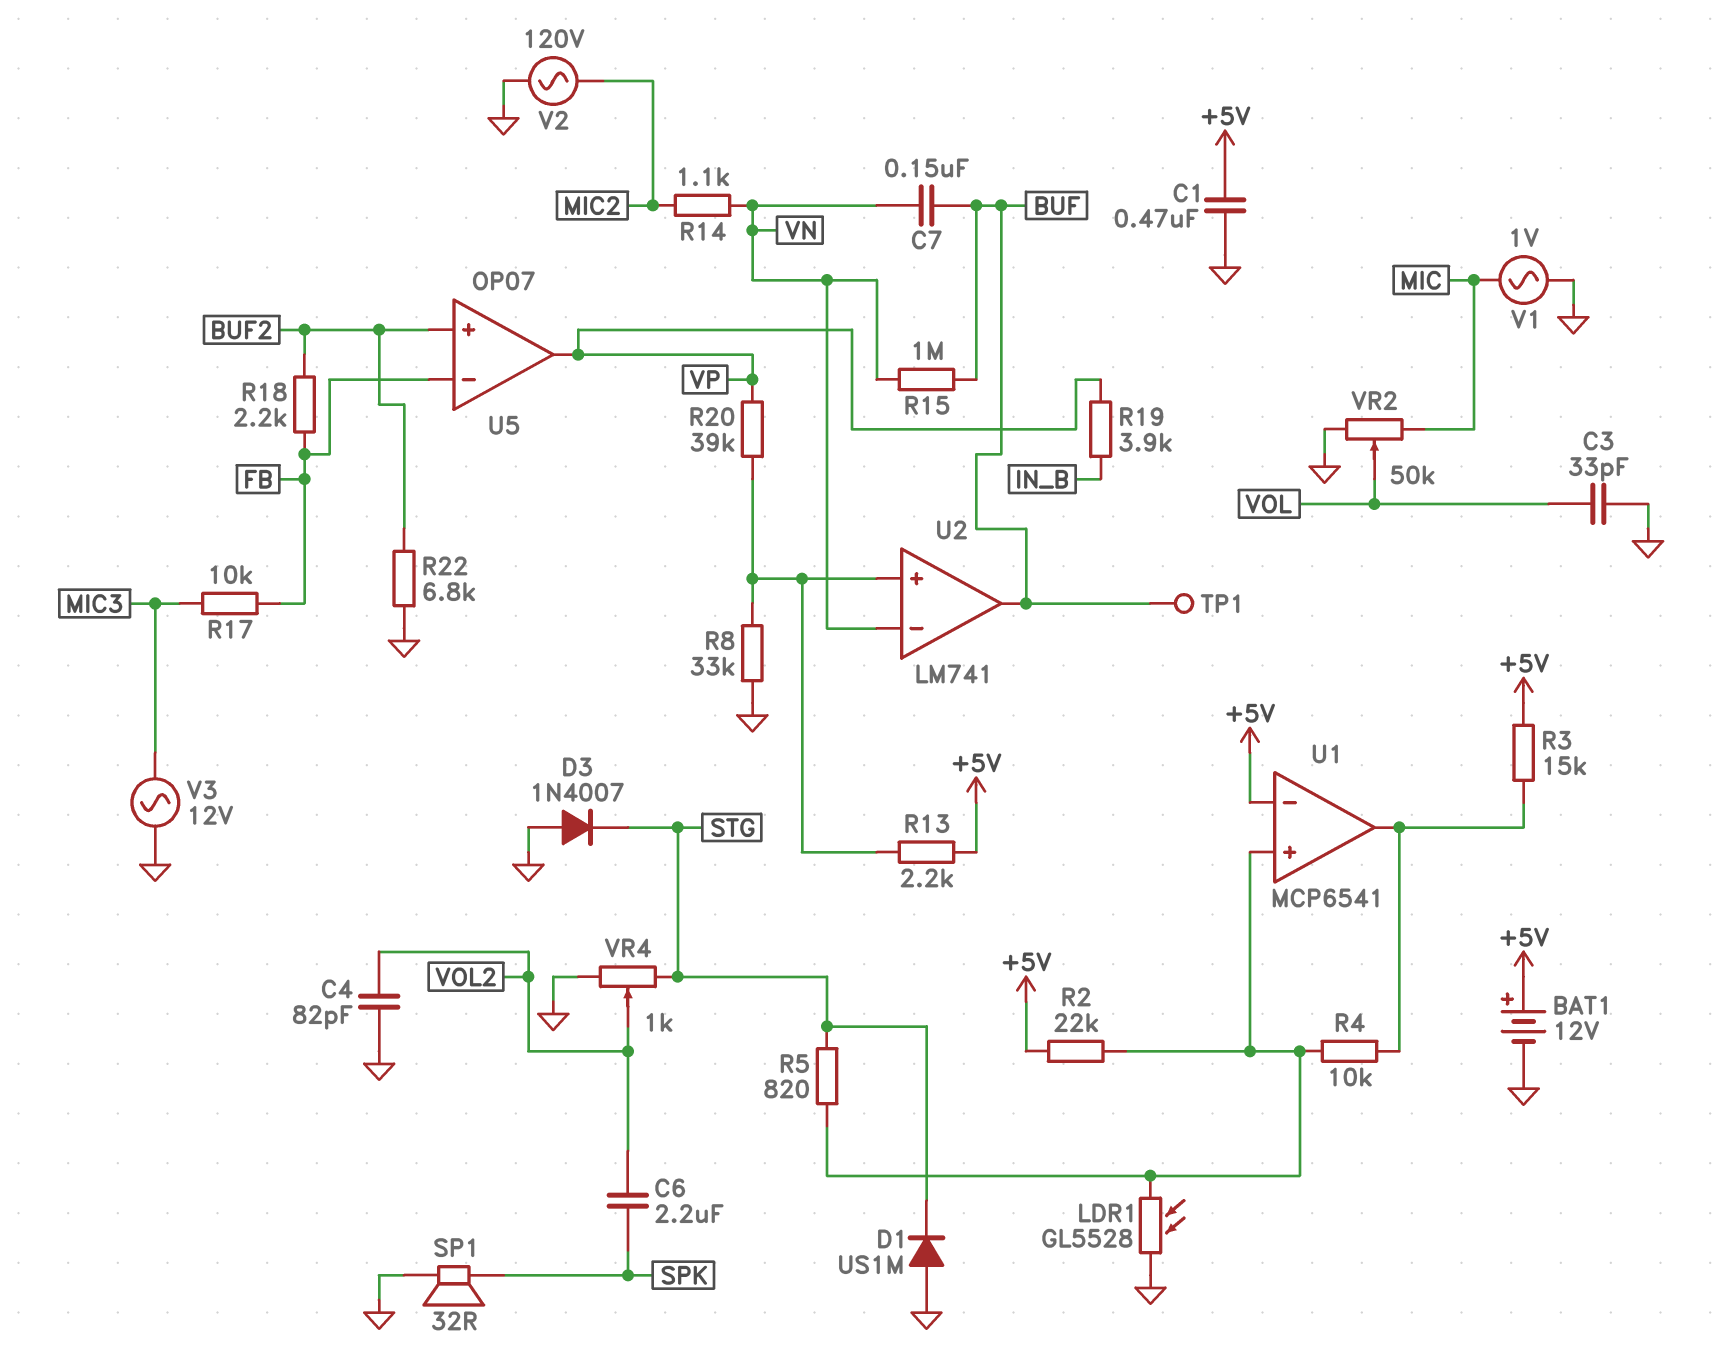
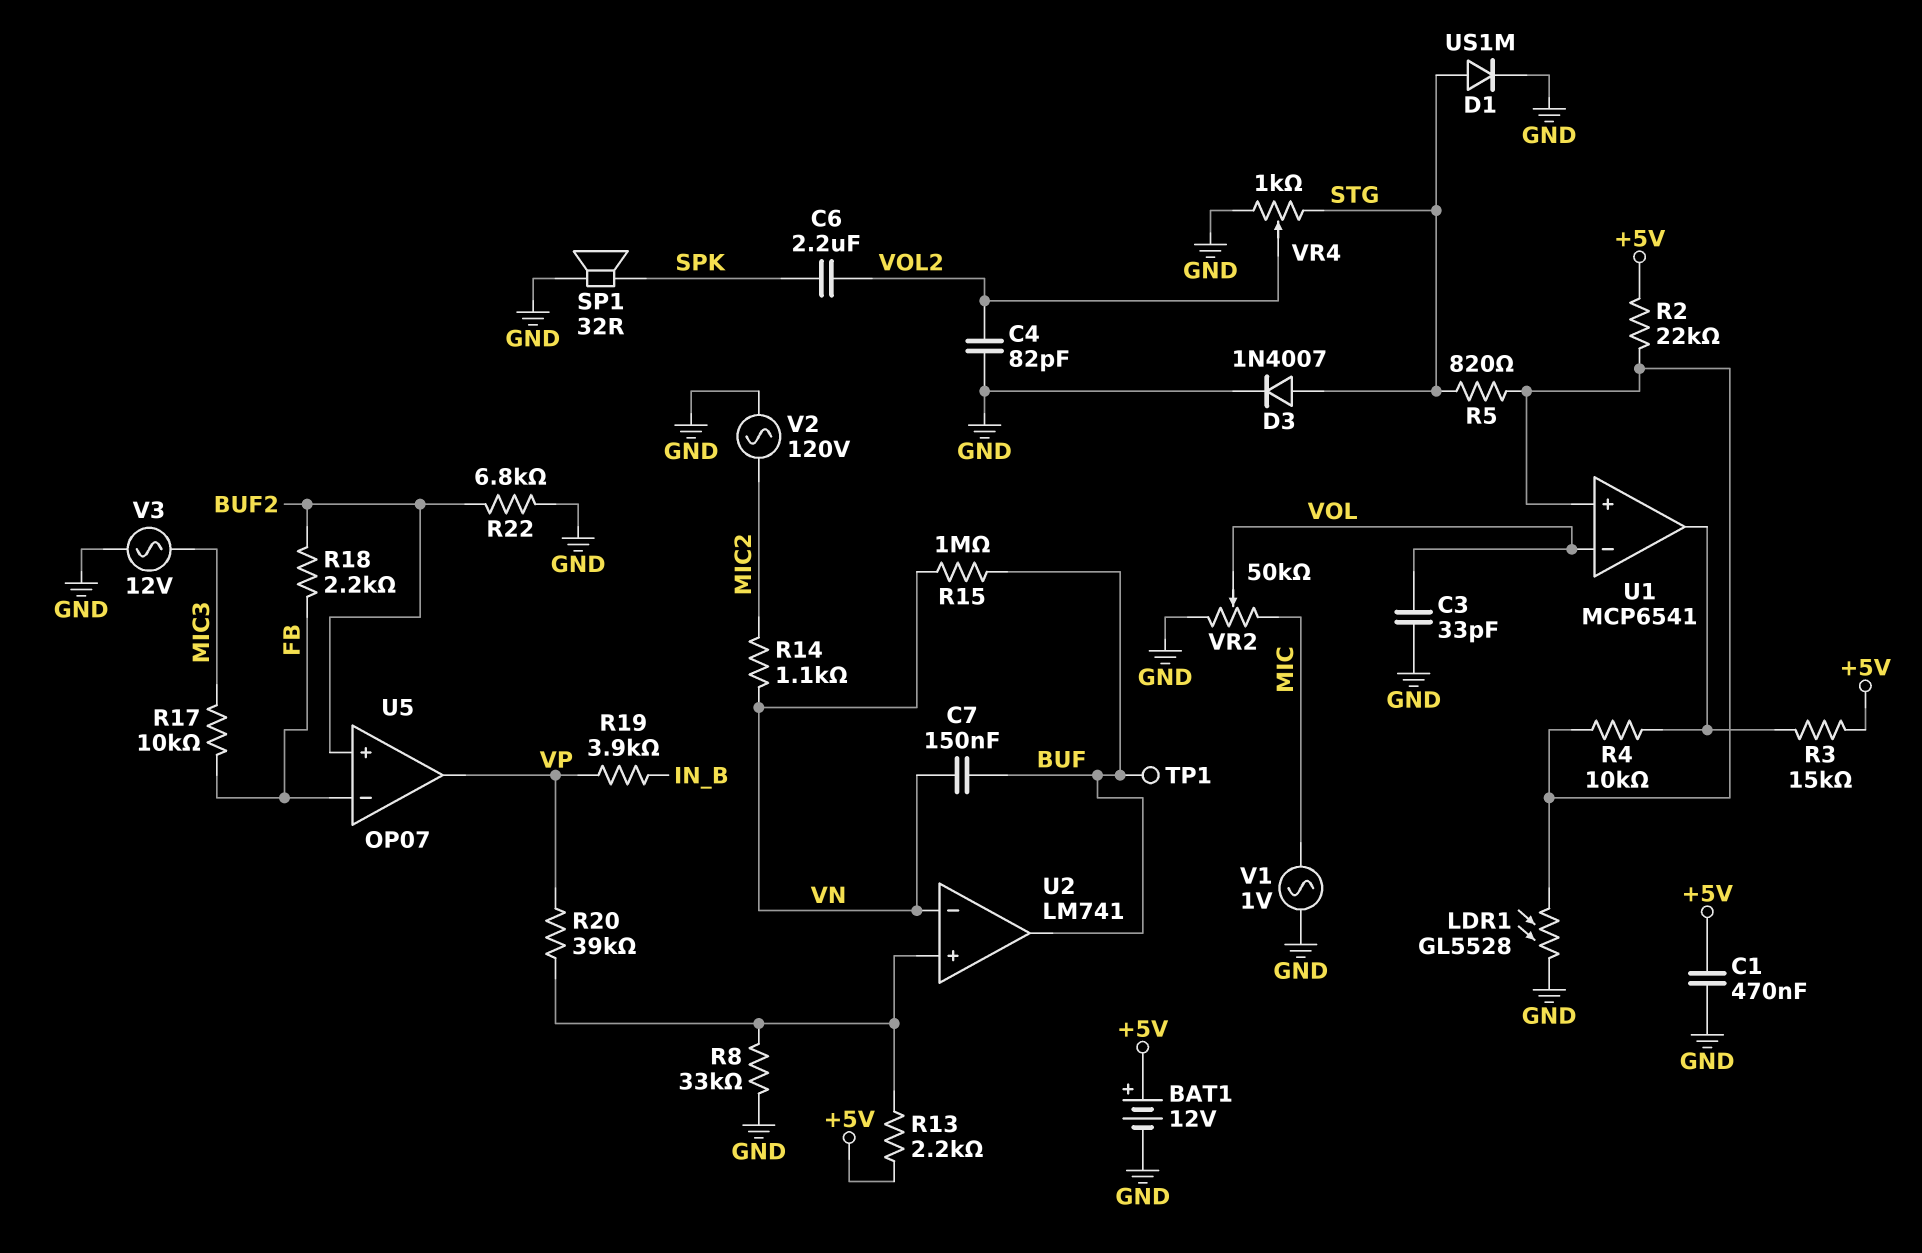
D1: diode US1M (A GND, K STG) -> diode US1M (A STG, K GND)
D3: diode 1N4007 (A GND, K STG) -> diode 1N4007 (A STG, K GND)
U1 pin in-: +5V -> VOL

